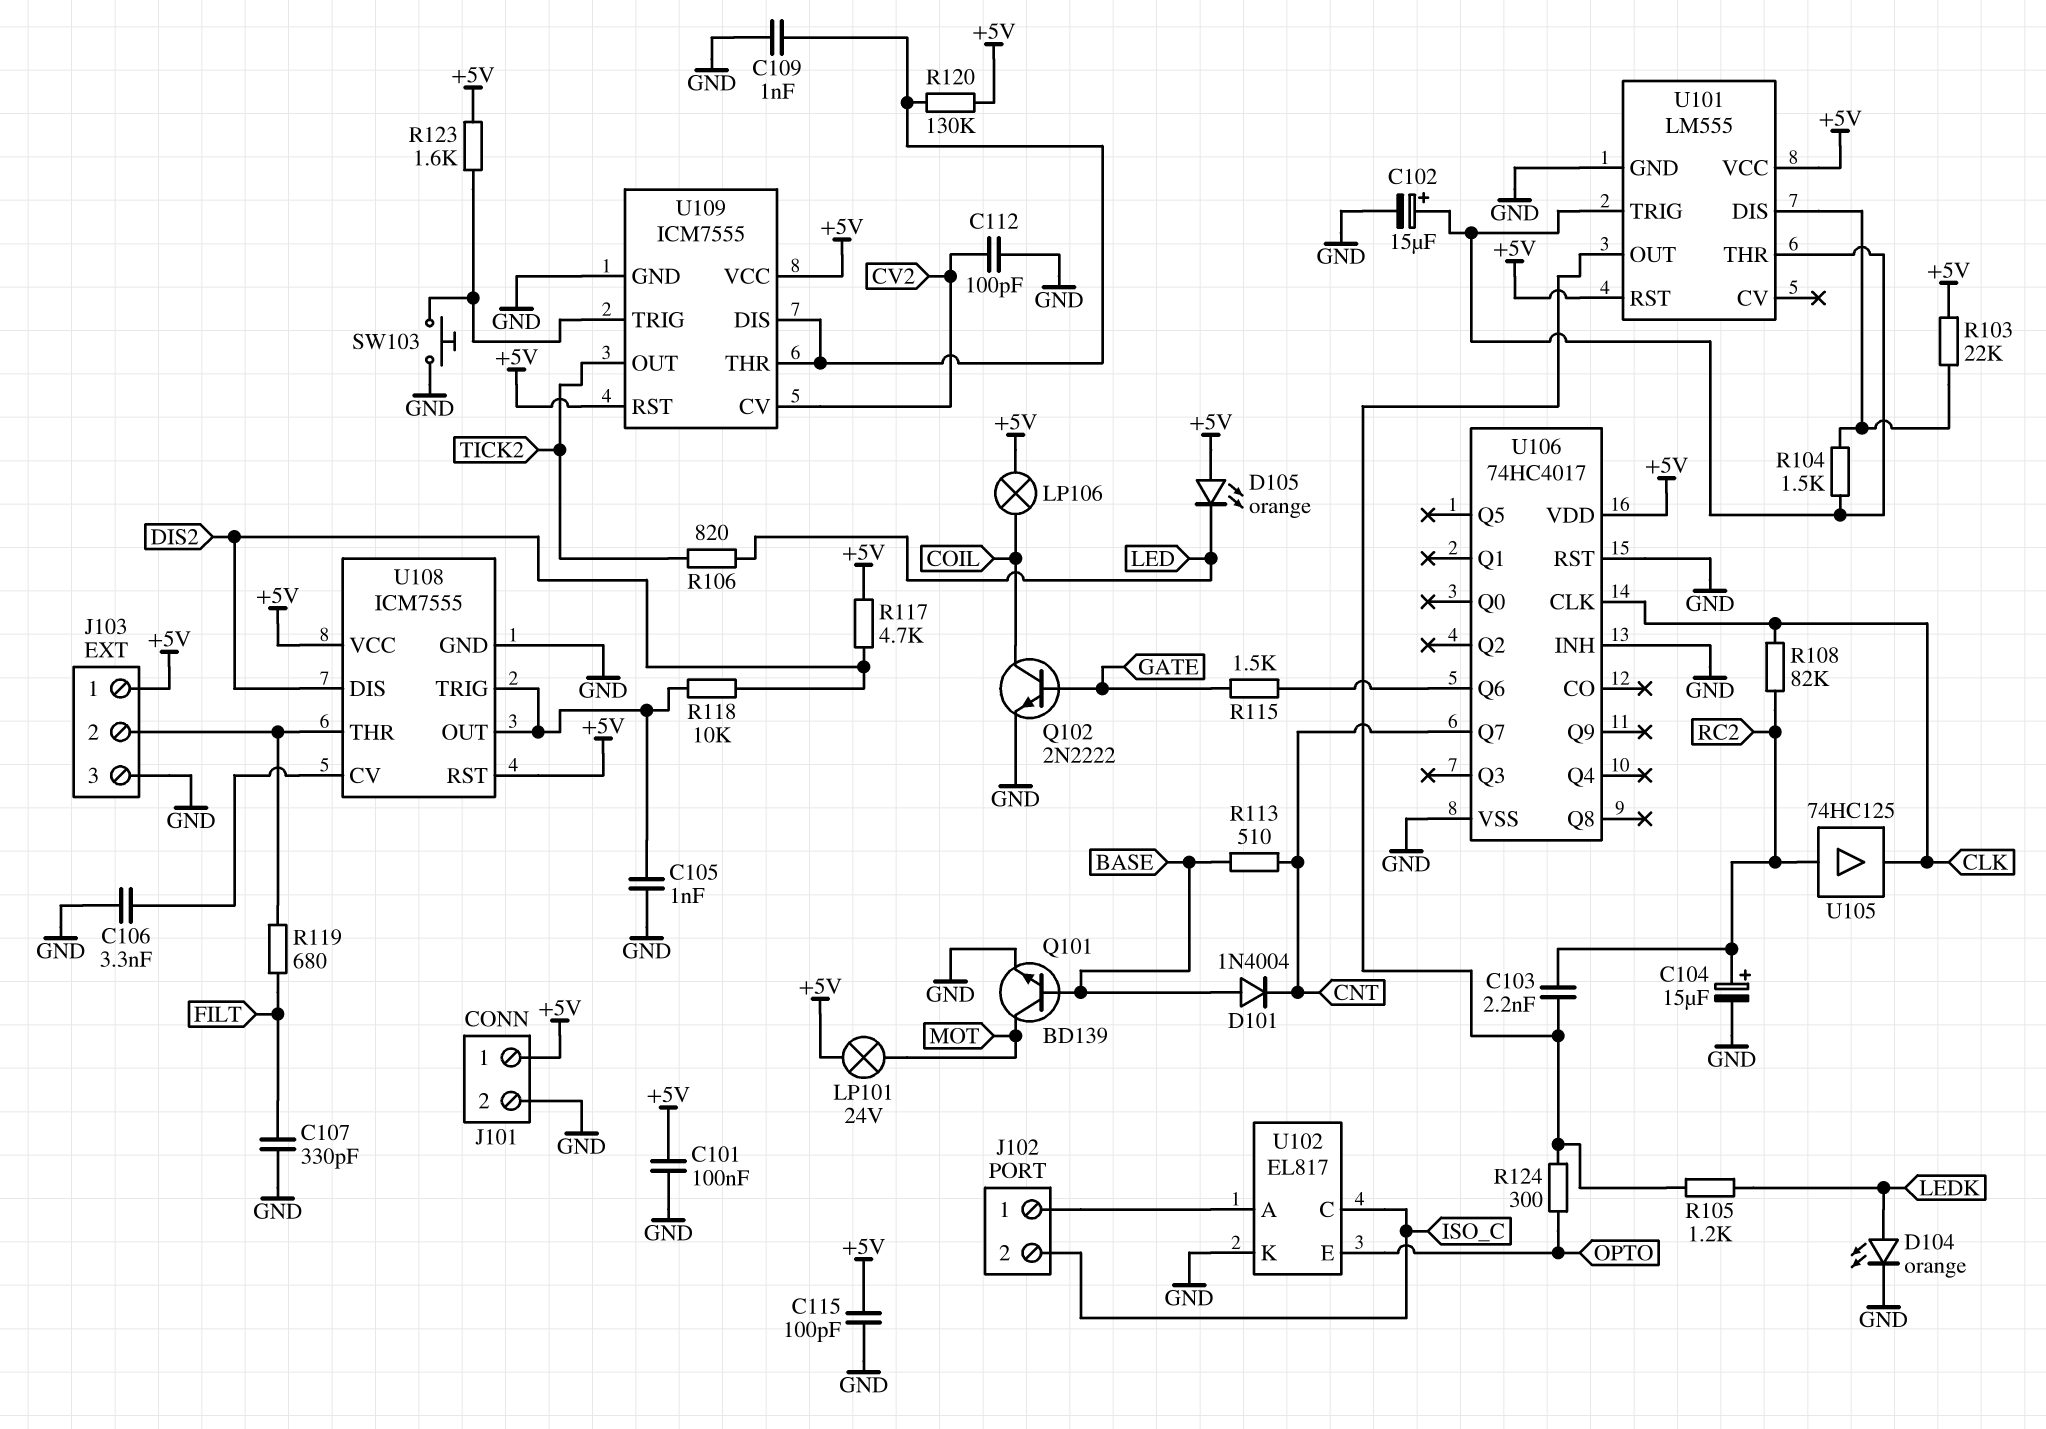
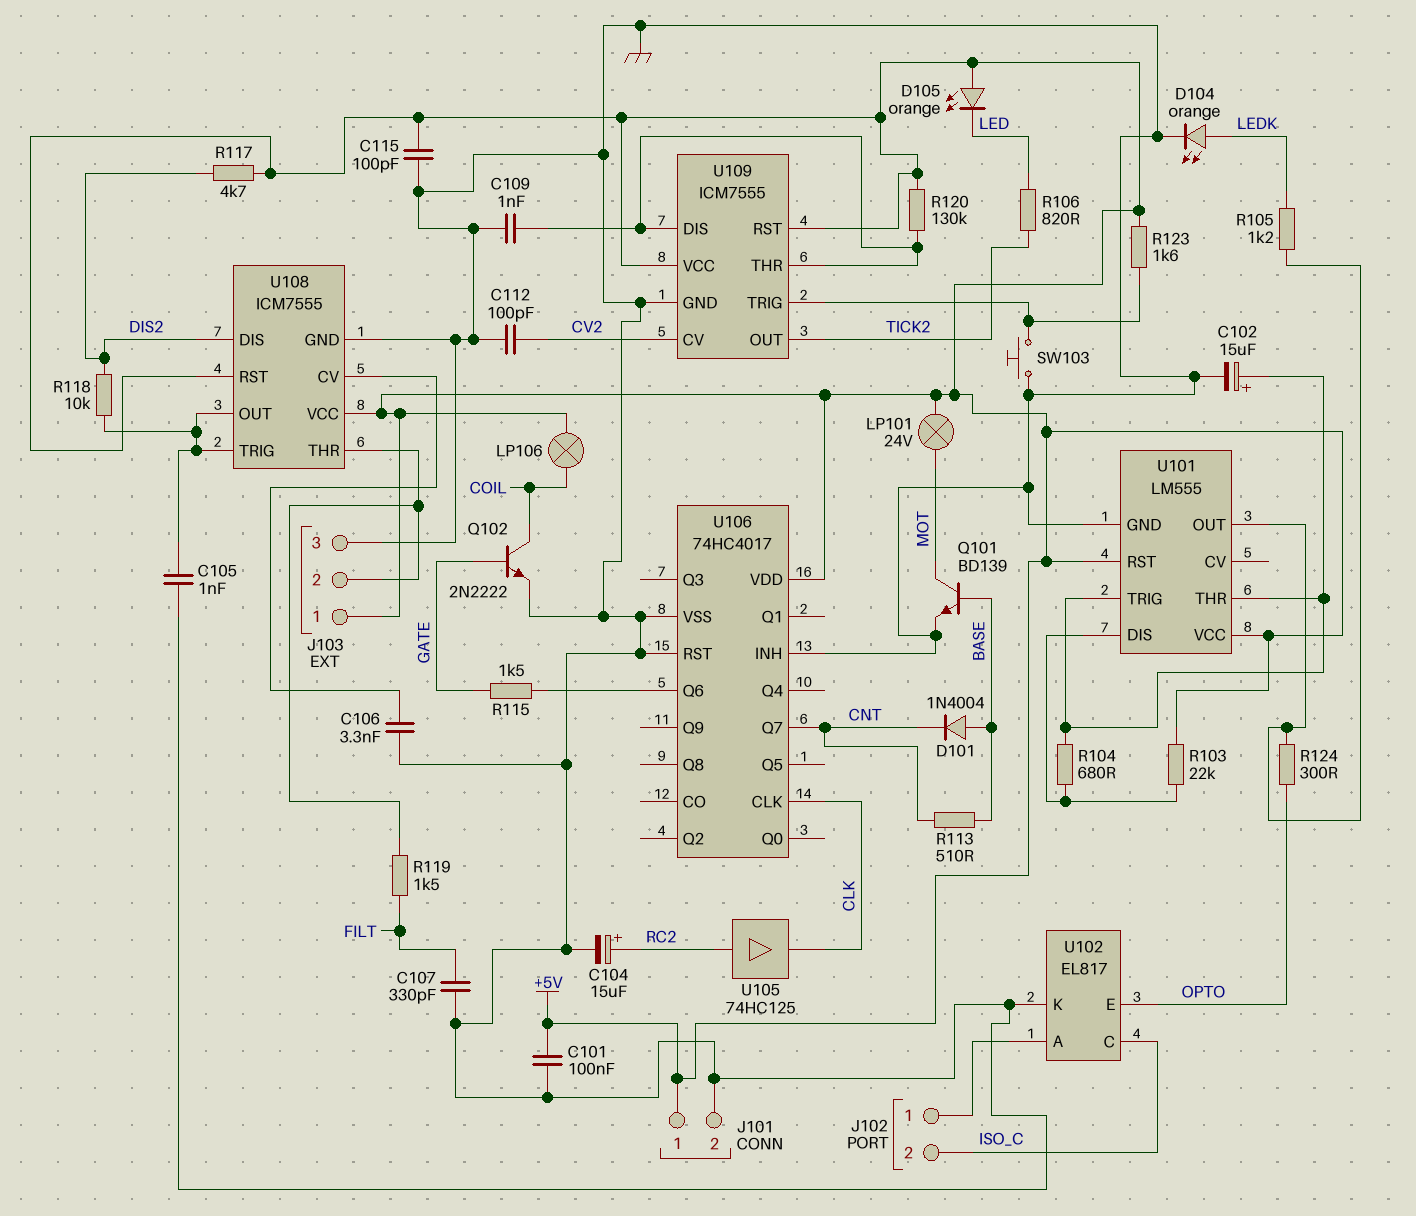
C103: 2.2nF (RC2, U101/OUT) -> none
R104: 1.5k (U101/DIS, U101/THR) -> 680 (U101/DIS, U101/THR)
R108: 82k (CLK, RC2) -> none
R119: 680 (FILT, J103/2) -> 1.5k (FILT, J103/2)

